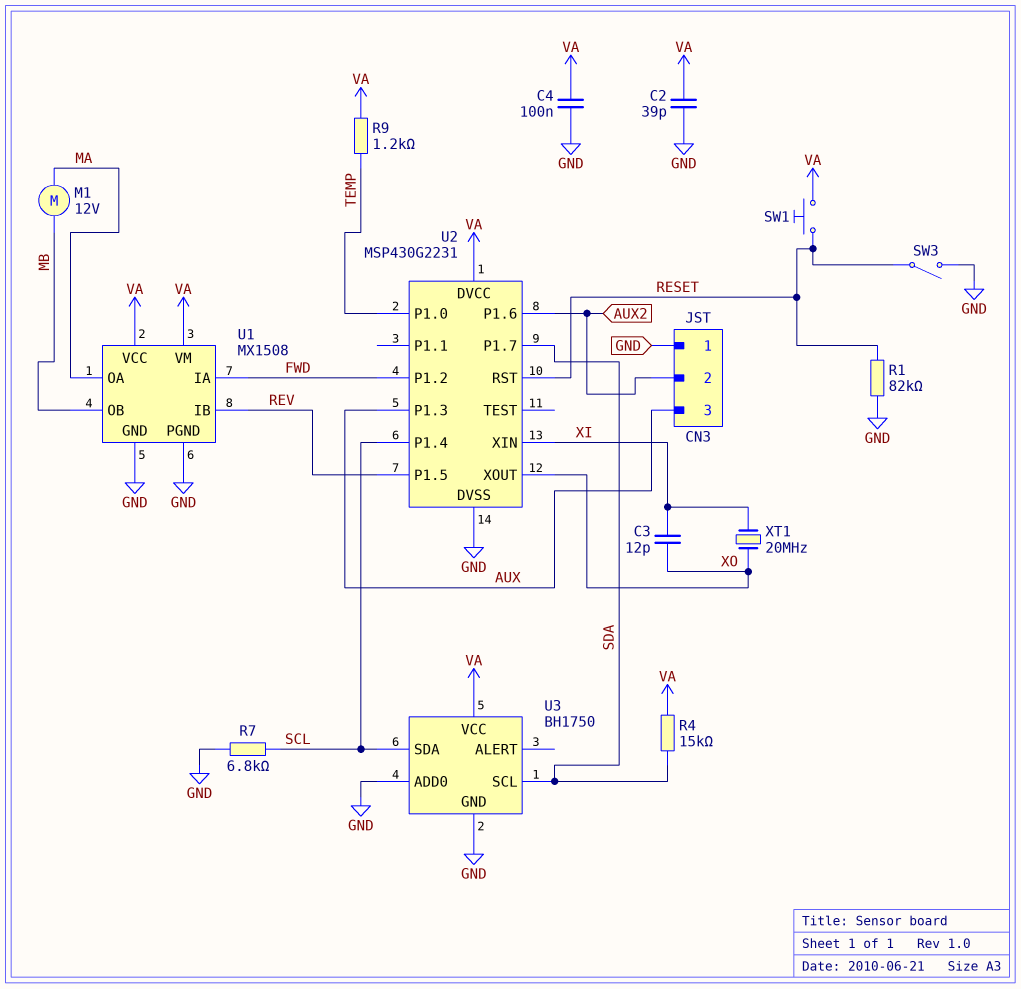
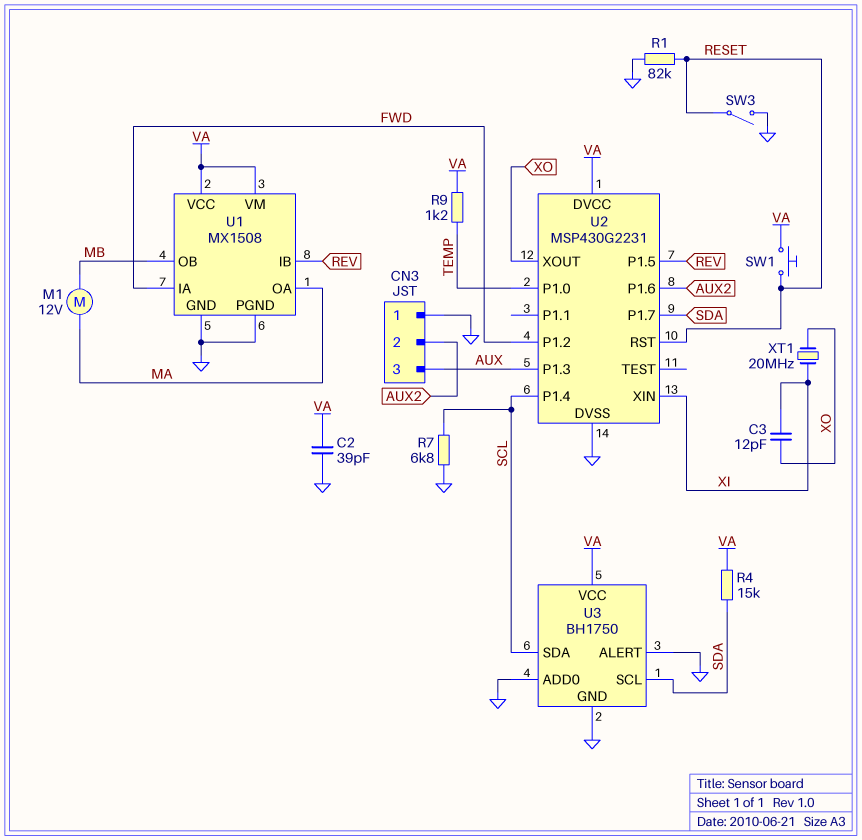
C4: 100nF (GND, VA) -> none
U3 pin ALERT: none -> GND

